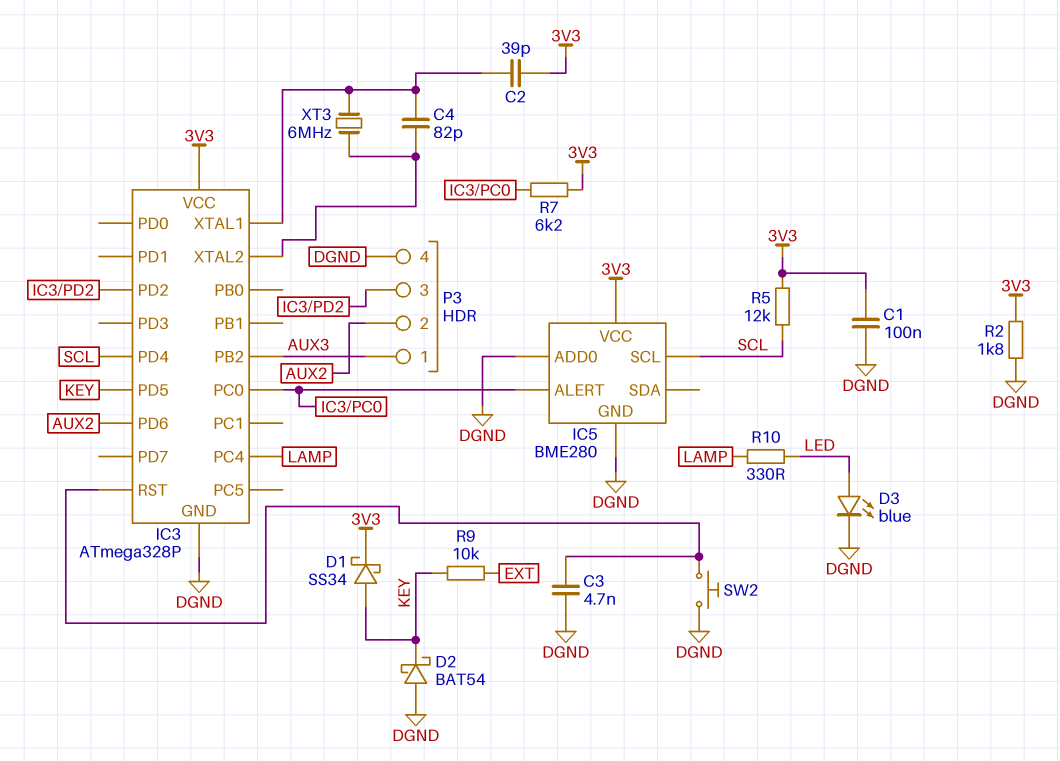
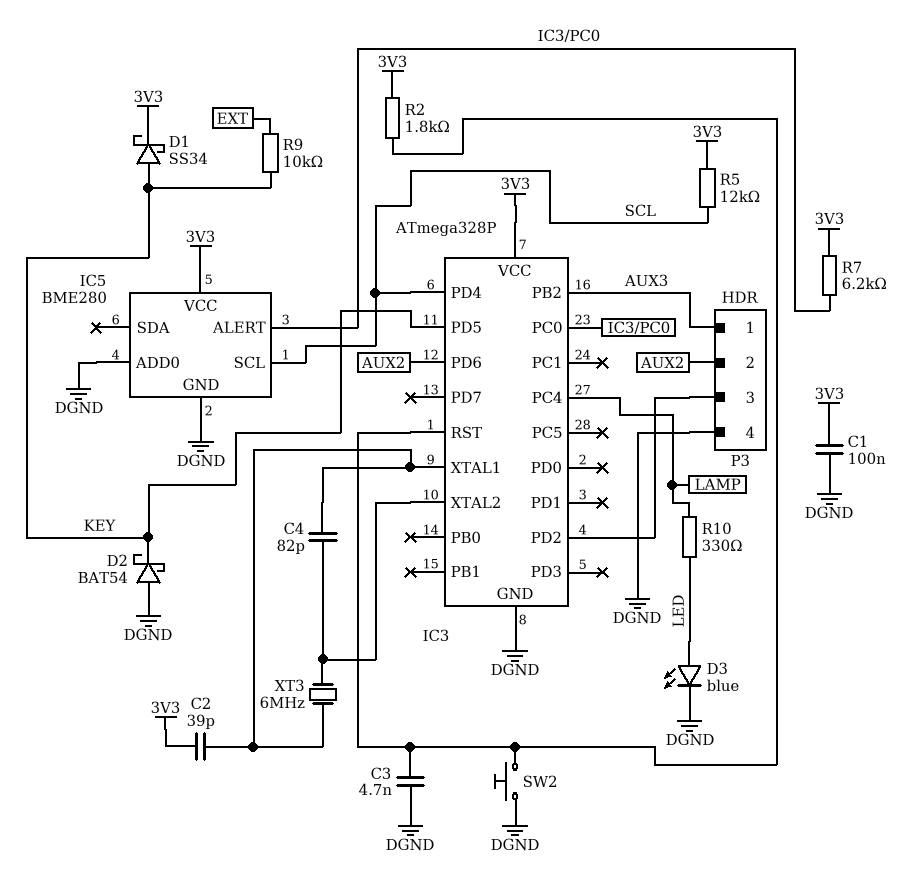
R2: 1.8k (3V3, DGND) -> 1.8k (3V3, IC3/RST)

